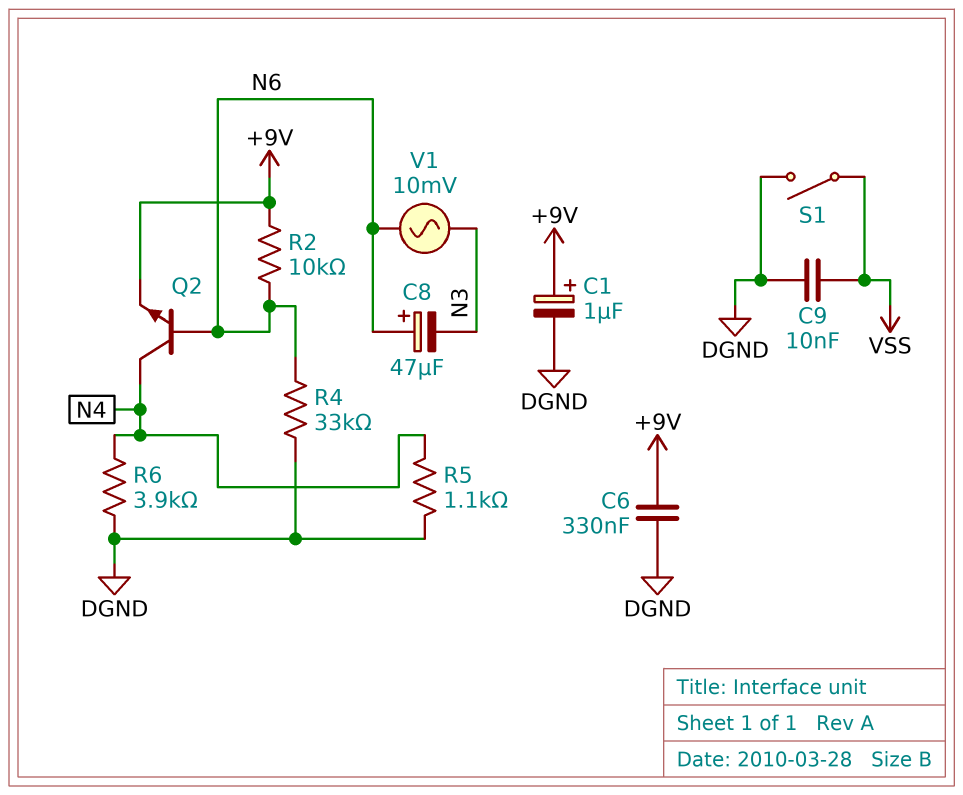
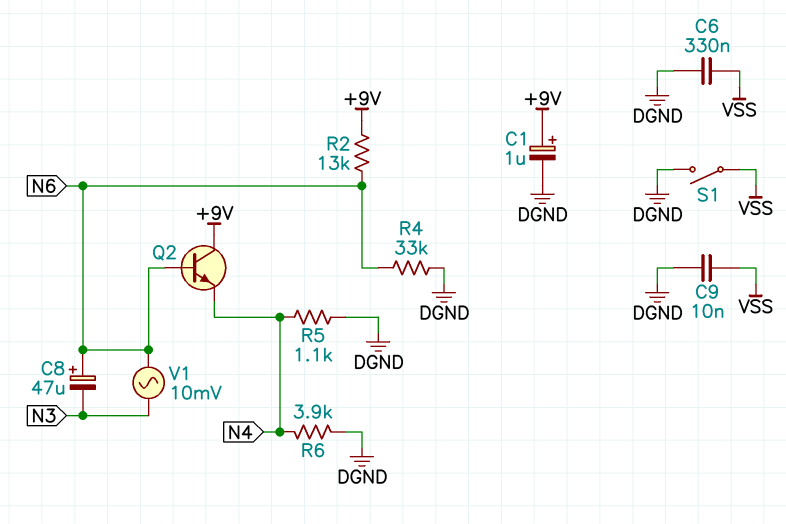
C6: 330nF (+9V, DGND) -> 330nF (DGND, VSS)
Q2: NPN (B N6, C N4, E +9V) -> NPN (B N6, C +9V, E N4)
R2: 10k (+9V, N6) -> 13k (+9V, N6)

